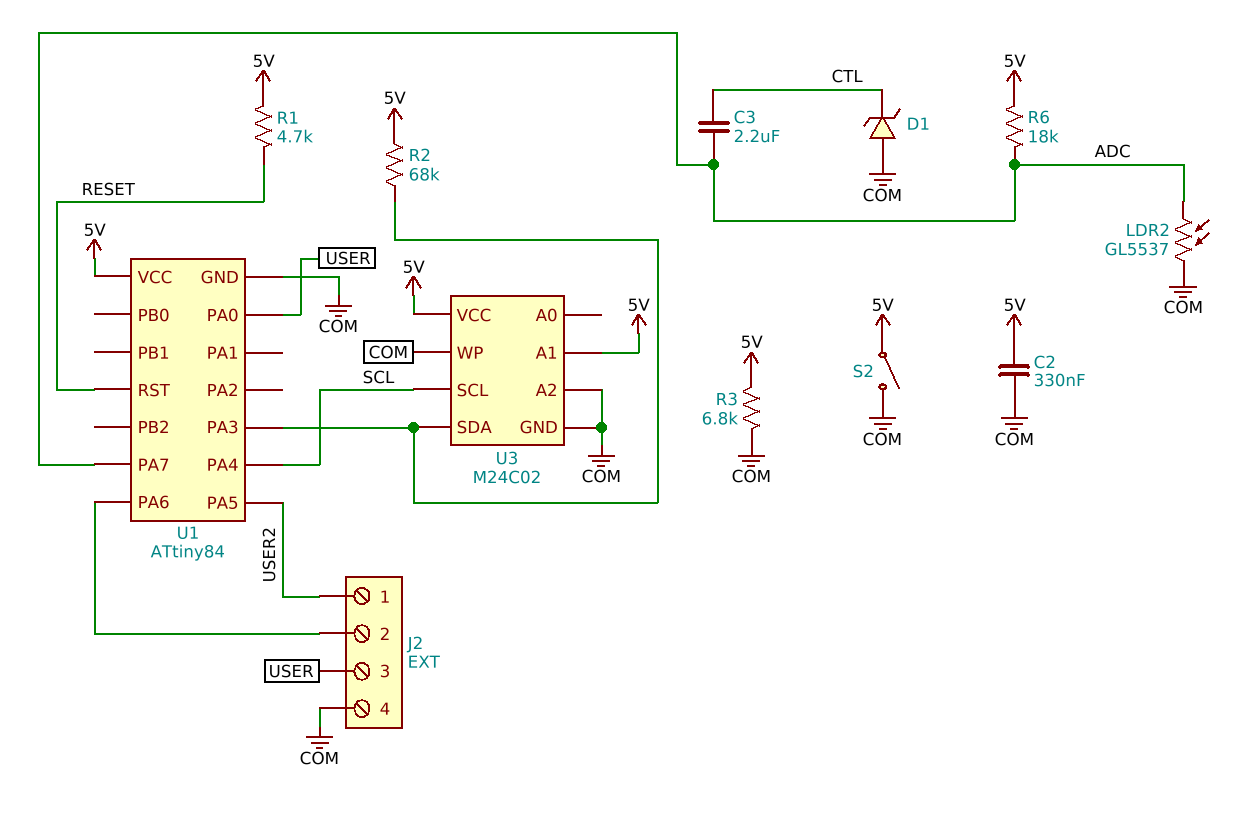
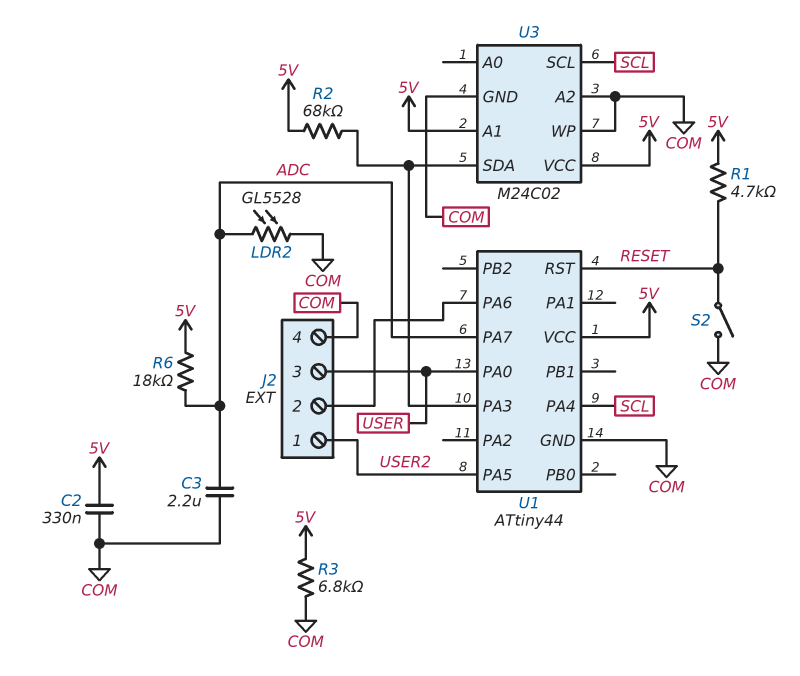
C3: 2.2uF (ADC, CTL) -> 2.2uF (ADC, COM)
D1: zener (A COM, K CTL) -> none
LDR2: GL5537 (ADC, COM) -> GL5528 (ADC, COM)
S2: switch (5V, COM) -> switch (COM, RESET)
U1: ATtiny84 -> ATtiny44

